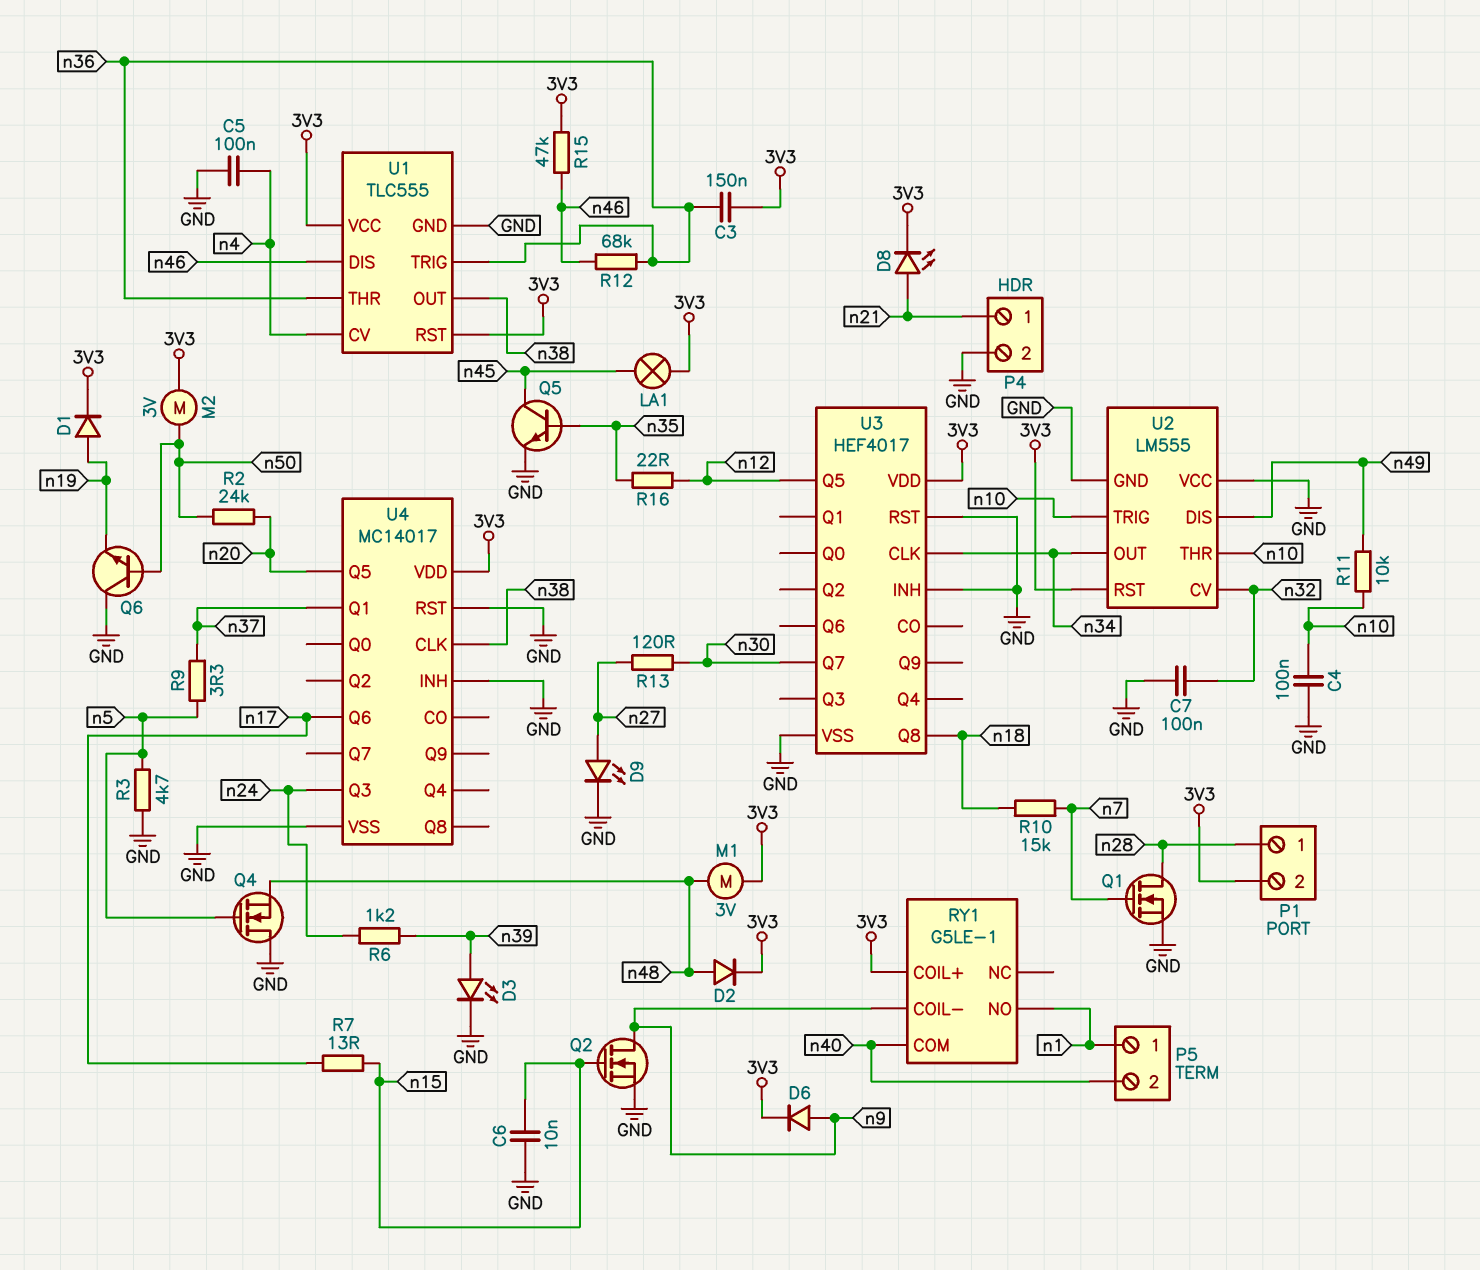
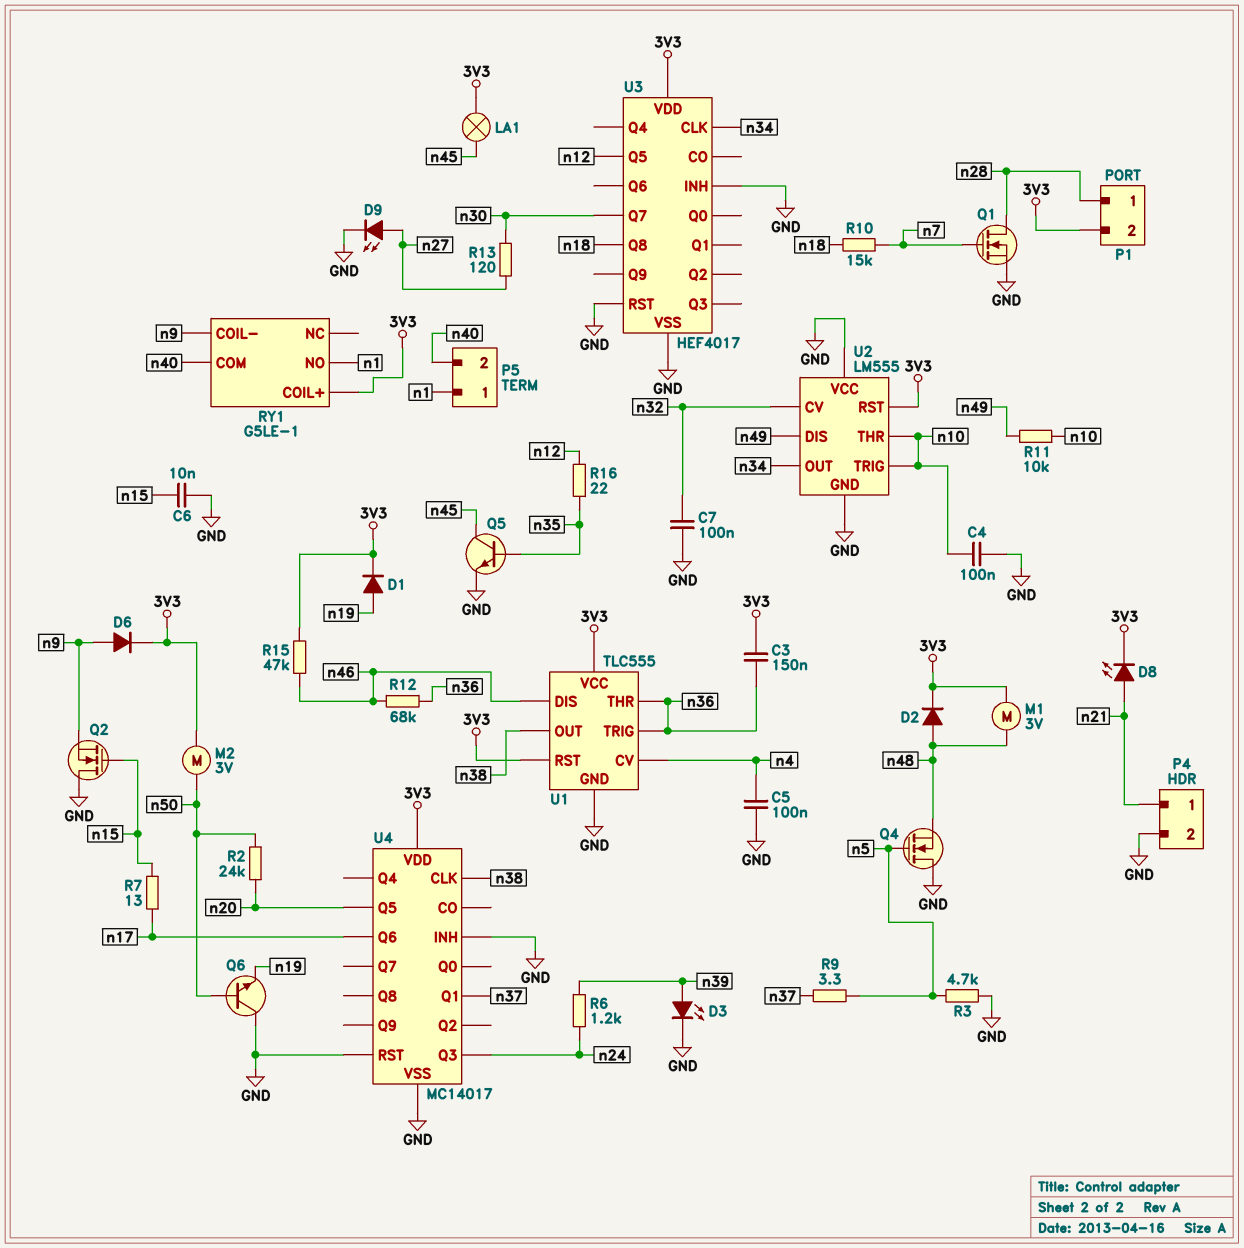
Q2: NMOS (G n15, D n9, S GND) -> NMOS (G n15, D GND, S n9)

